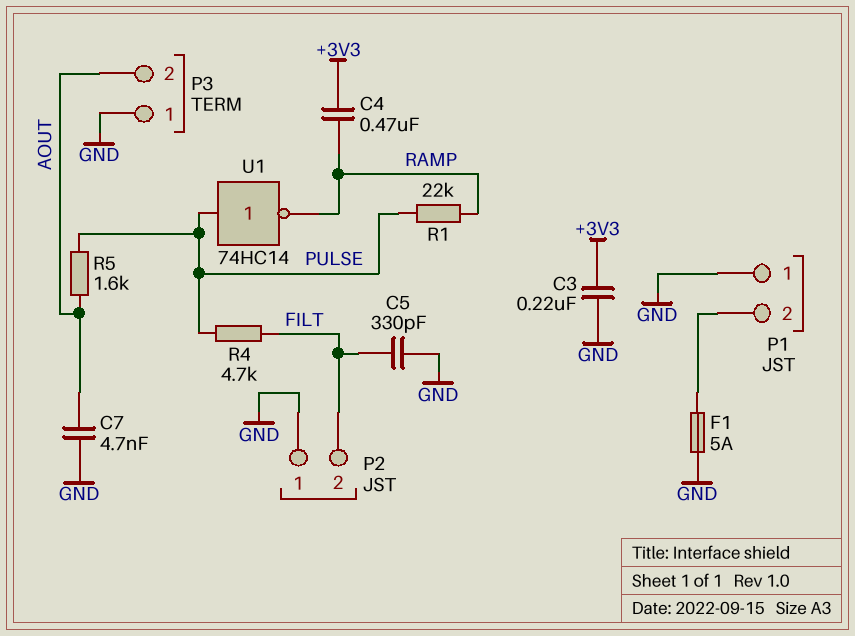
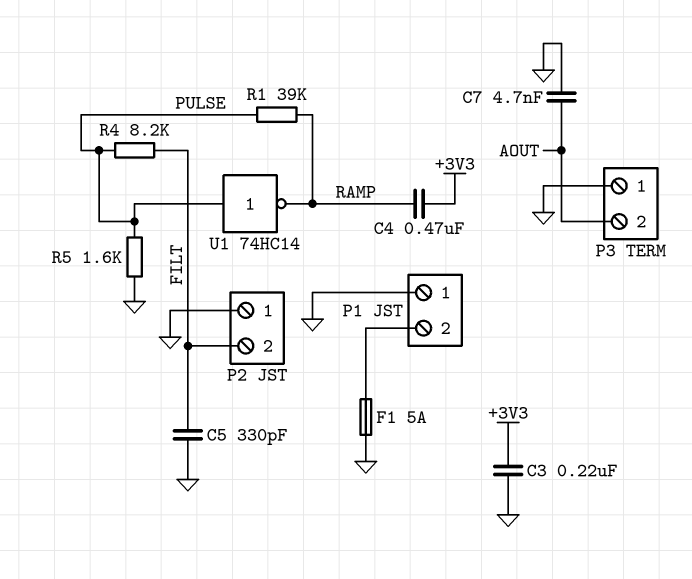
R1: 22k (PULSE, RAMP) -> 39k (PULSE, RAMP)
R4: 4.7k (FILT, PULSE) -> 8.2k (FILT, PULSE)
R5: 1.6k (AOUT, PULSE) -> 1.6k (GND, PULSE)

